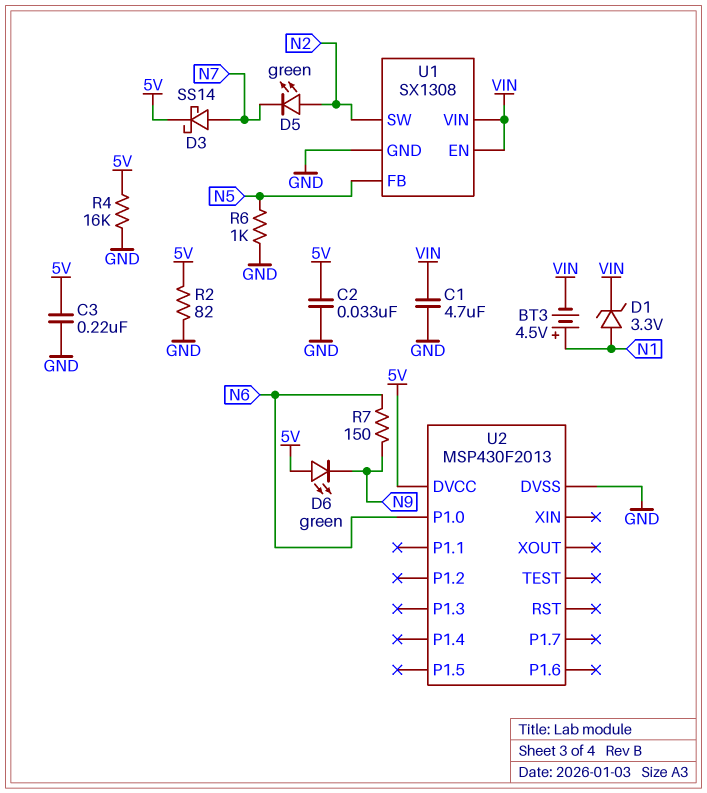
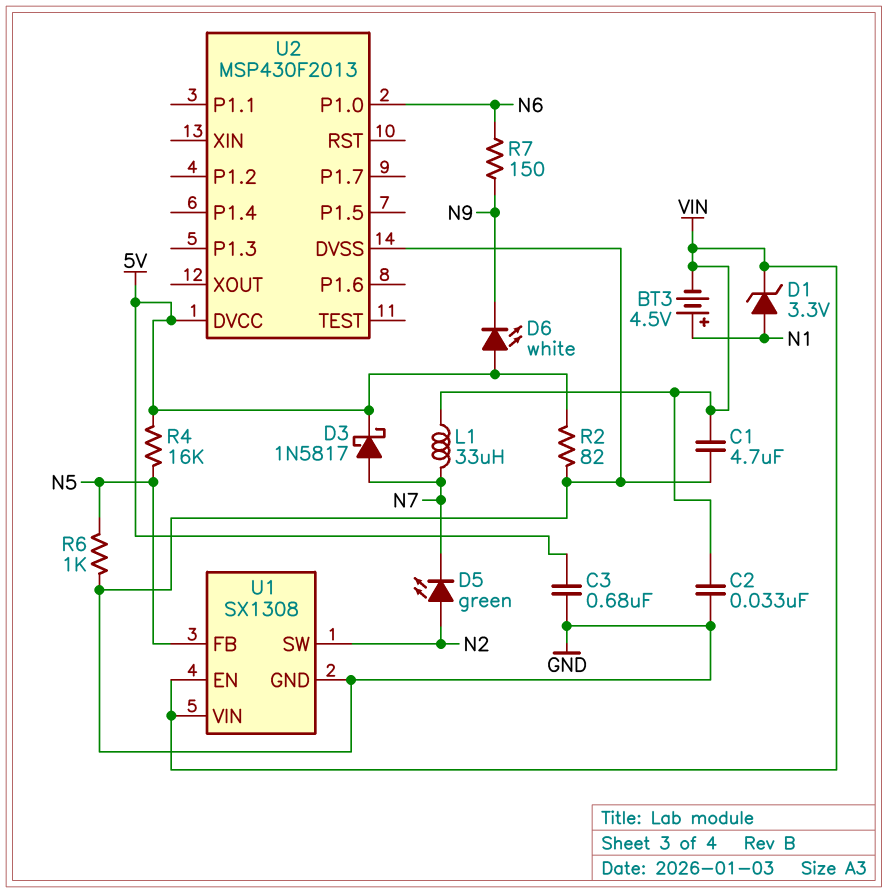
C2: 33nF (5V, GND) -> 33nF (GND, VIN)
C3: 220nF (5V, GND) -> 680nF (5V, GND)
D3: schottky SS14 (A N7, K 5V) -> schottky 1N5817 (A N7, K 5V)
D6: LED green (A 5V, K N9) -> LED white (A 5V, K N9)
L1: none -> 33uH (N7, VIN)
R4: 16k (5V, GND) -> 16k (5V, N5)

